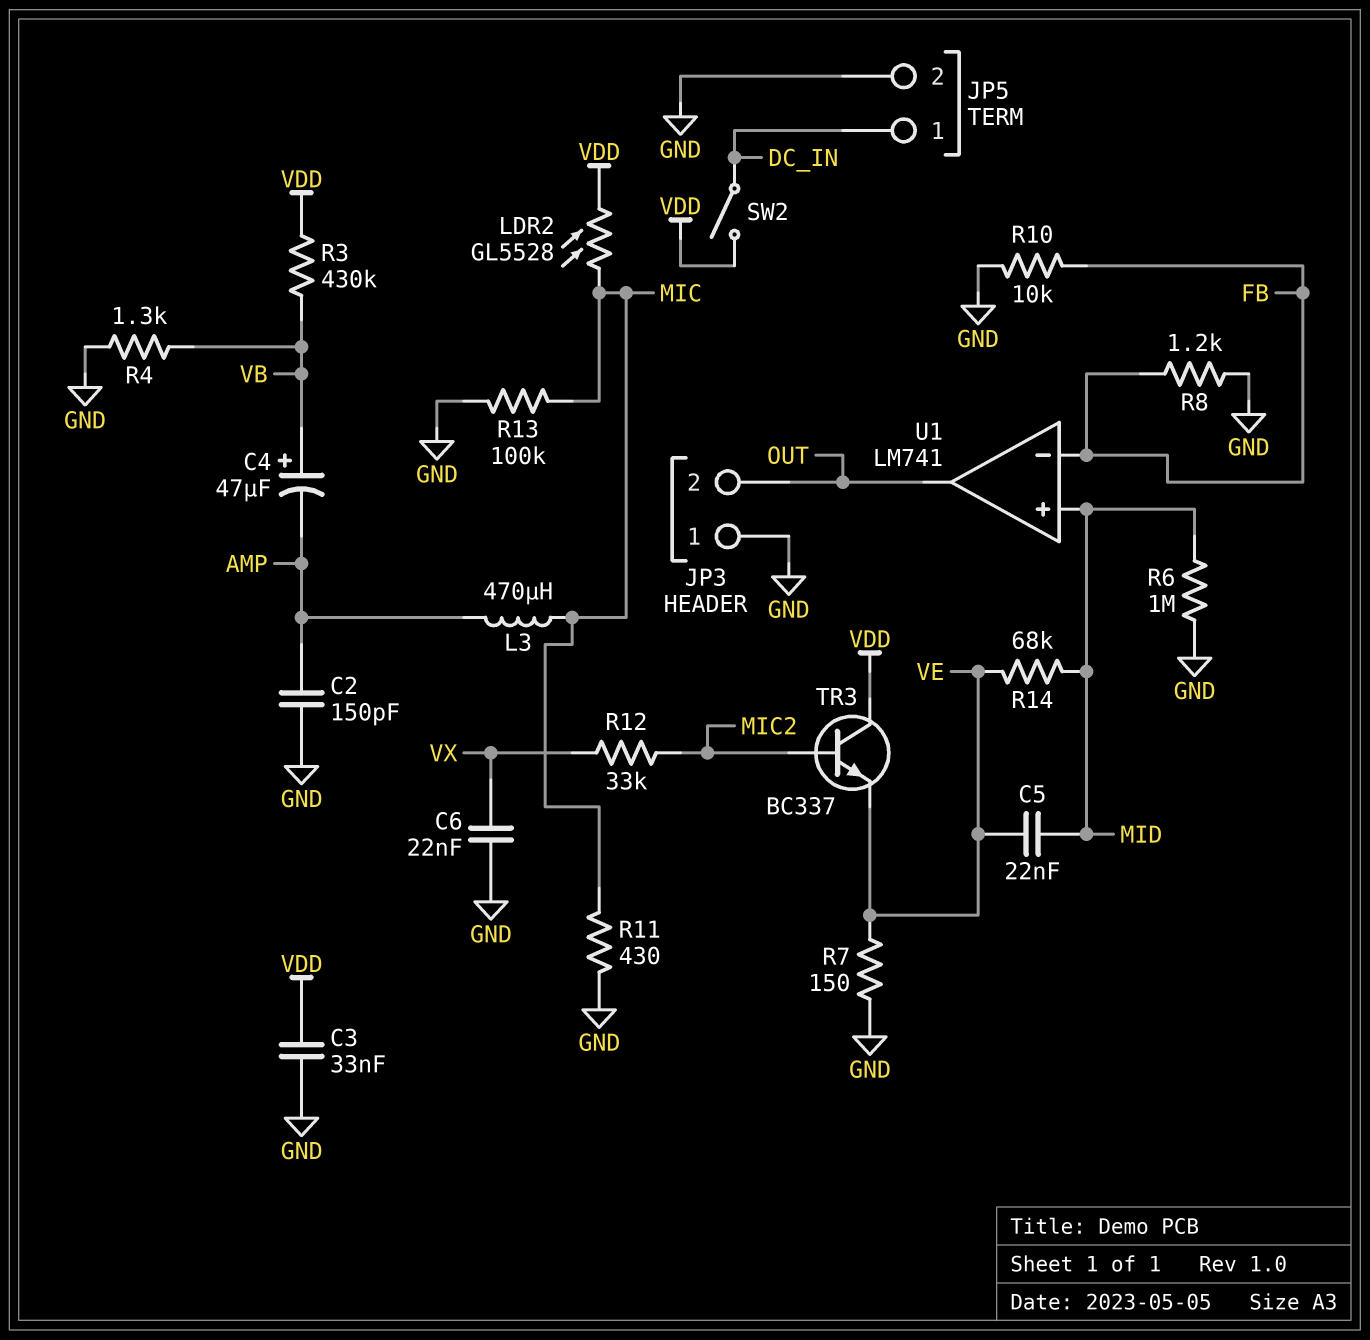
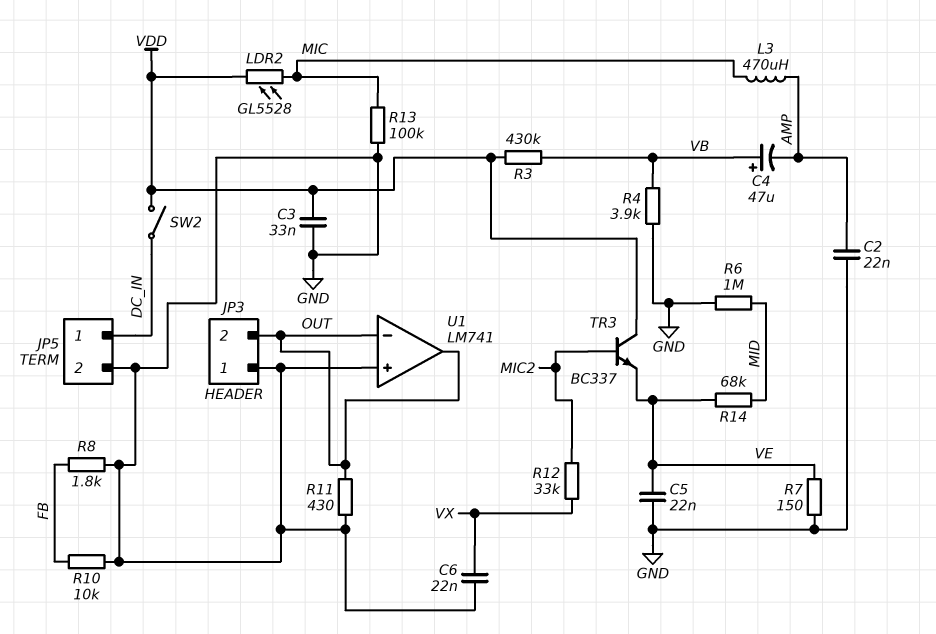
C2: 150pF (AMP, GND) -> 22nF (AMP, GND)
C5: 22nF (MID, VE) -> 22nF (GND, VE)
R4: 1.3k (GND, VB) -> 3.9k (GND, VB)
R8: 1.2k (FB, GND) -> 1.8k (FB, GND)
R11: 430 (GND, MIC) -> 430 (GND, OUT)
U1 pin in+: MID -> GND
U1 pin in-: FB -> OUT

